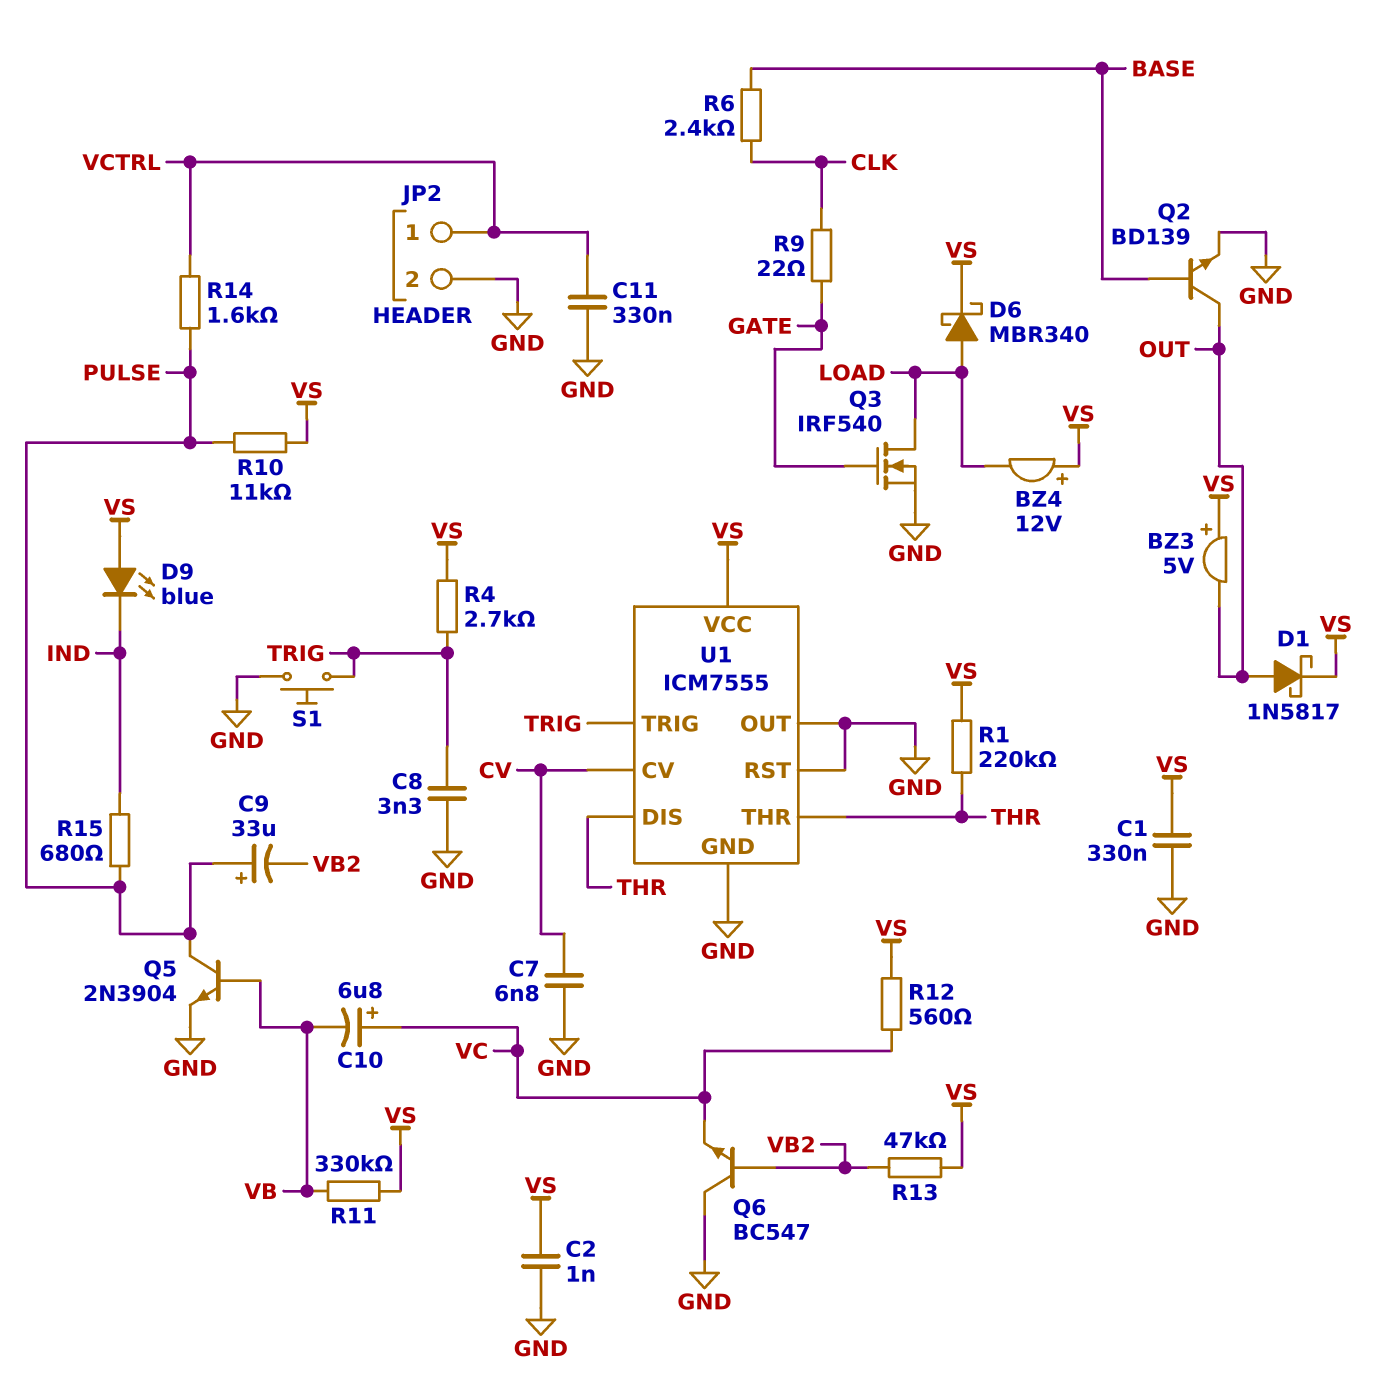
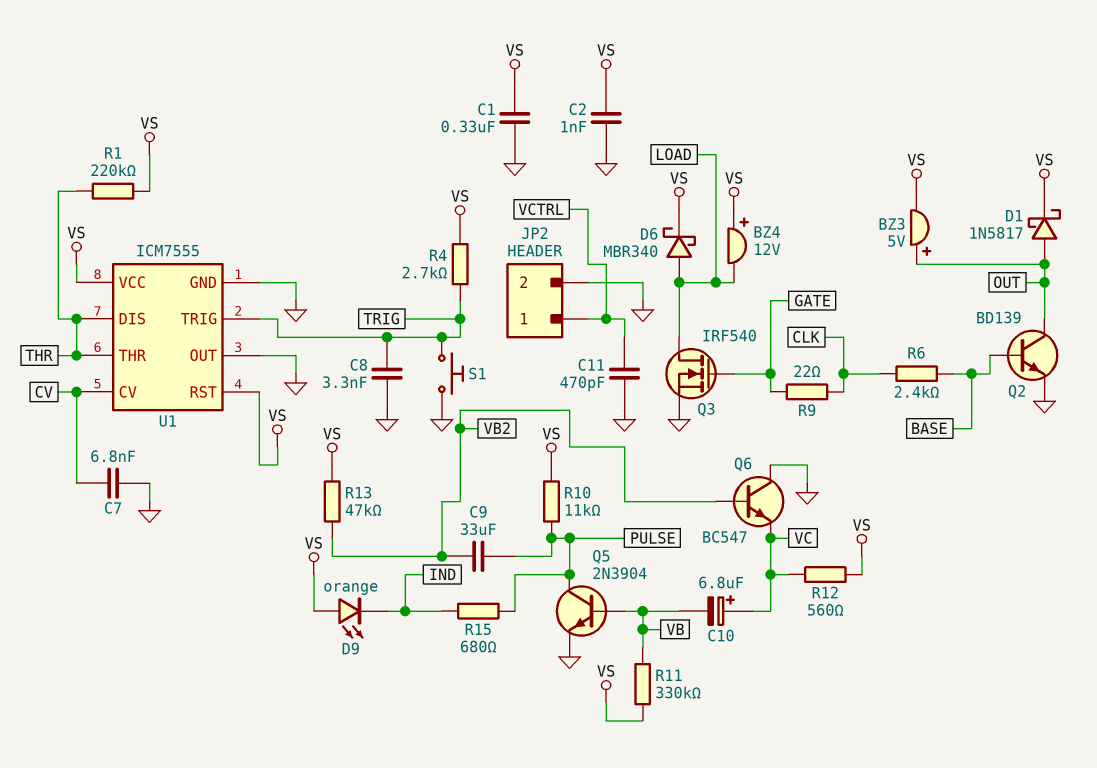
BZ3: buzzer 5V (plus VS, minus OUT) -> buzzer 5V (plus OUT, minus VS)
C9: 33uF (plus PULSE, minus VB2) -> 33uF (PULSE, VB2)
C11: 330nF (GND, VCTRL) -> 470pF (GND, VCTRL)
D9: LED blue (A VS, K IND) -> LED orange (A VS, K IND)
R14: 1.6k (PULSE, VCTRL) -> none
U1 pin RST: GND -> VS

